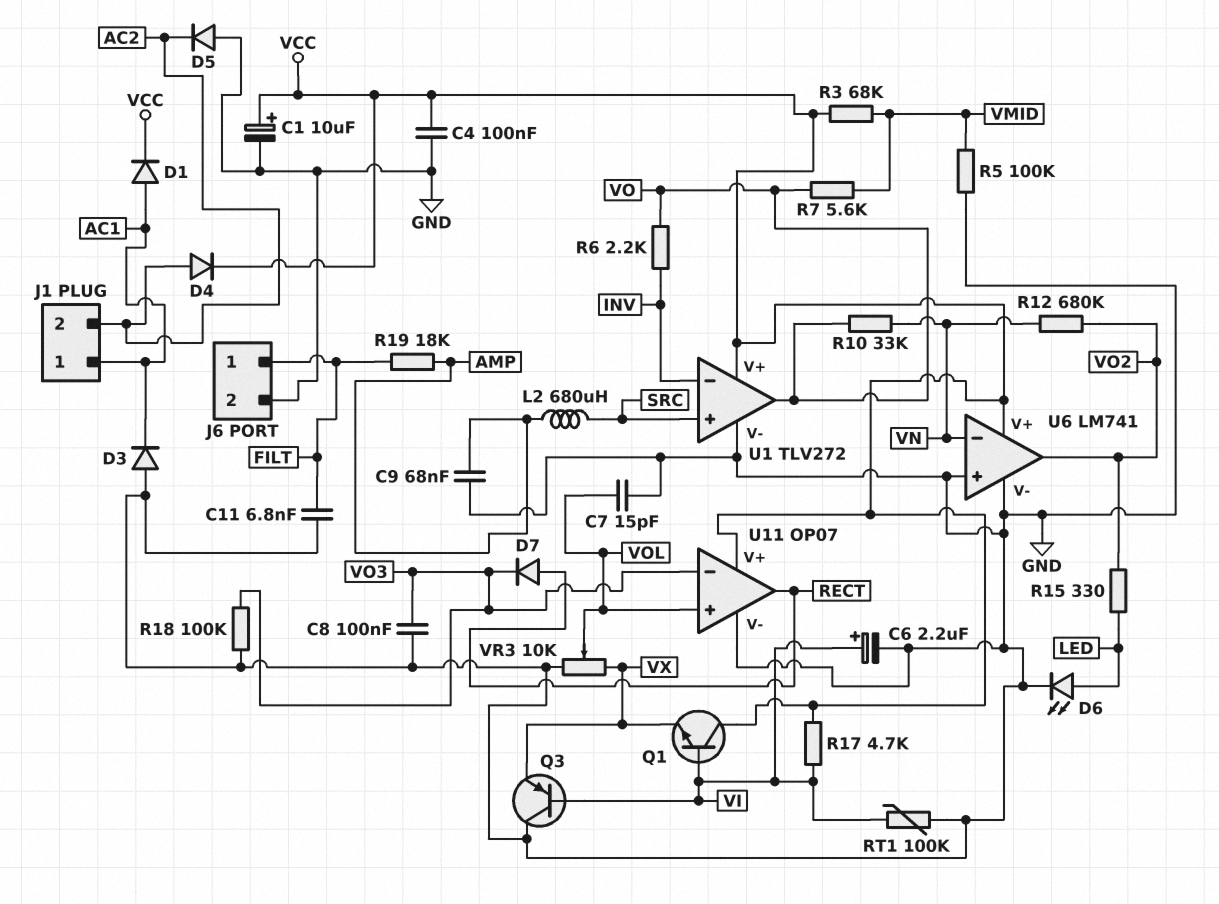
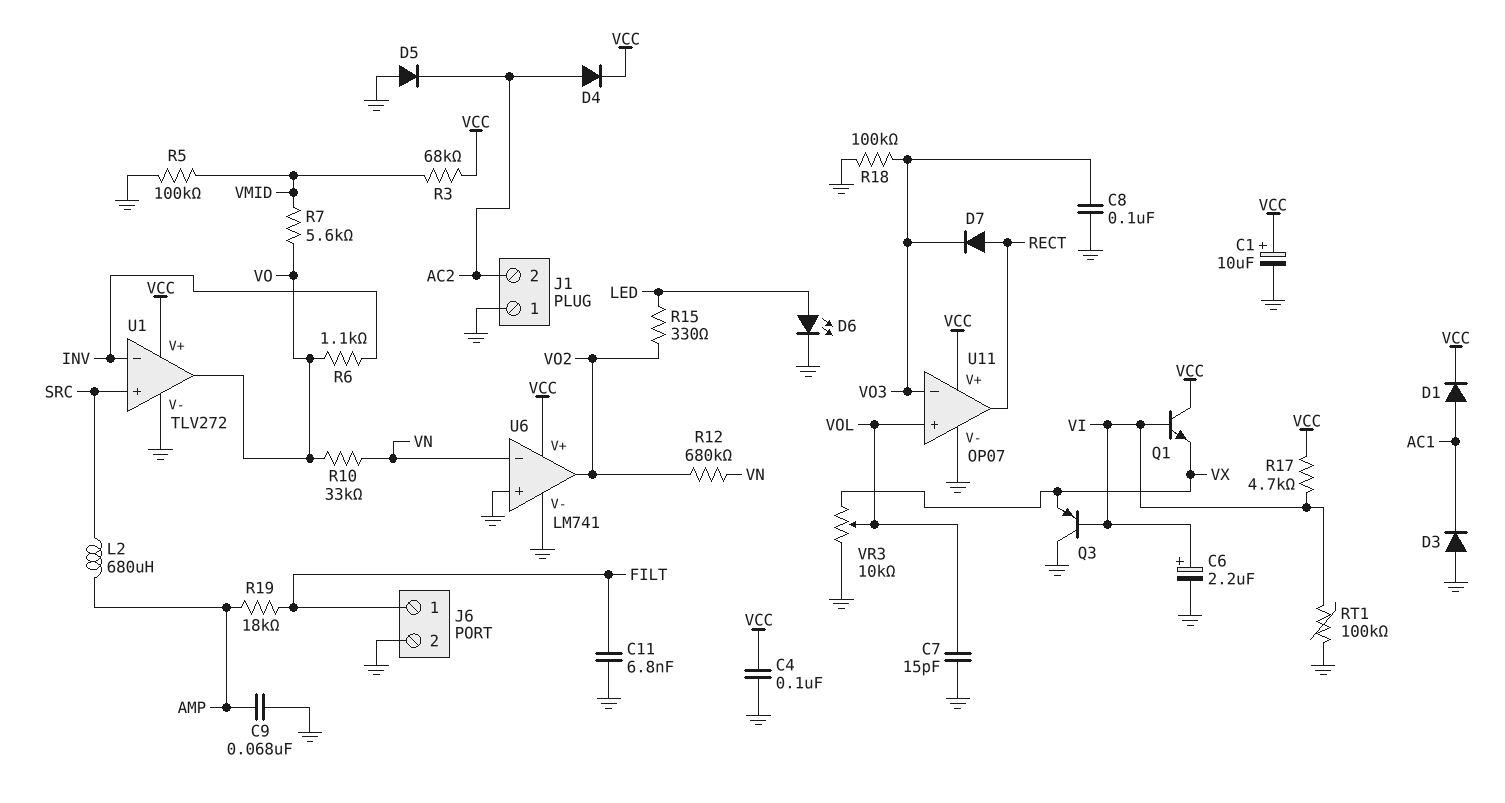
J1 pin 1: AC1 -> GND
R6: 2.2k (INV, VO) -> 1.1k (INV, VO)

